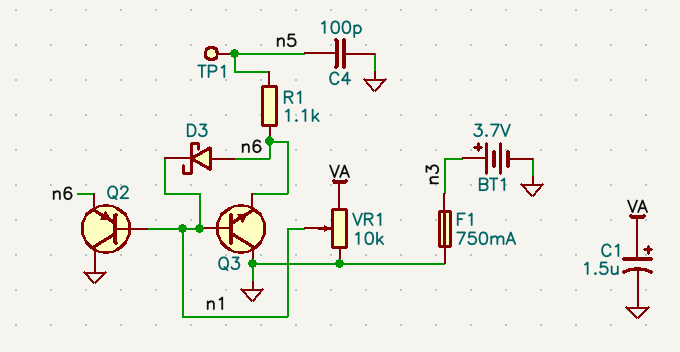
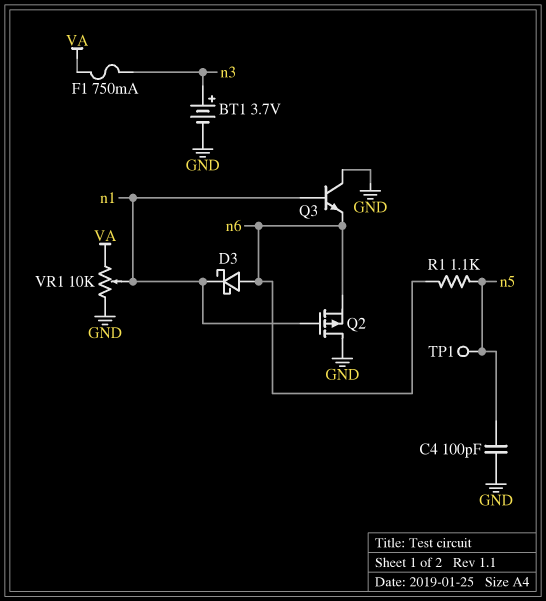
C1: 1.5uF (plus VA, minus GND) -> none
F1: 750mA (GND, n3) -> 750mA (VA, n3)
Q2: PNP (B n1, C GND, E n6) -> PMOS (G n1, D GND, S n6)

